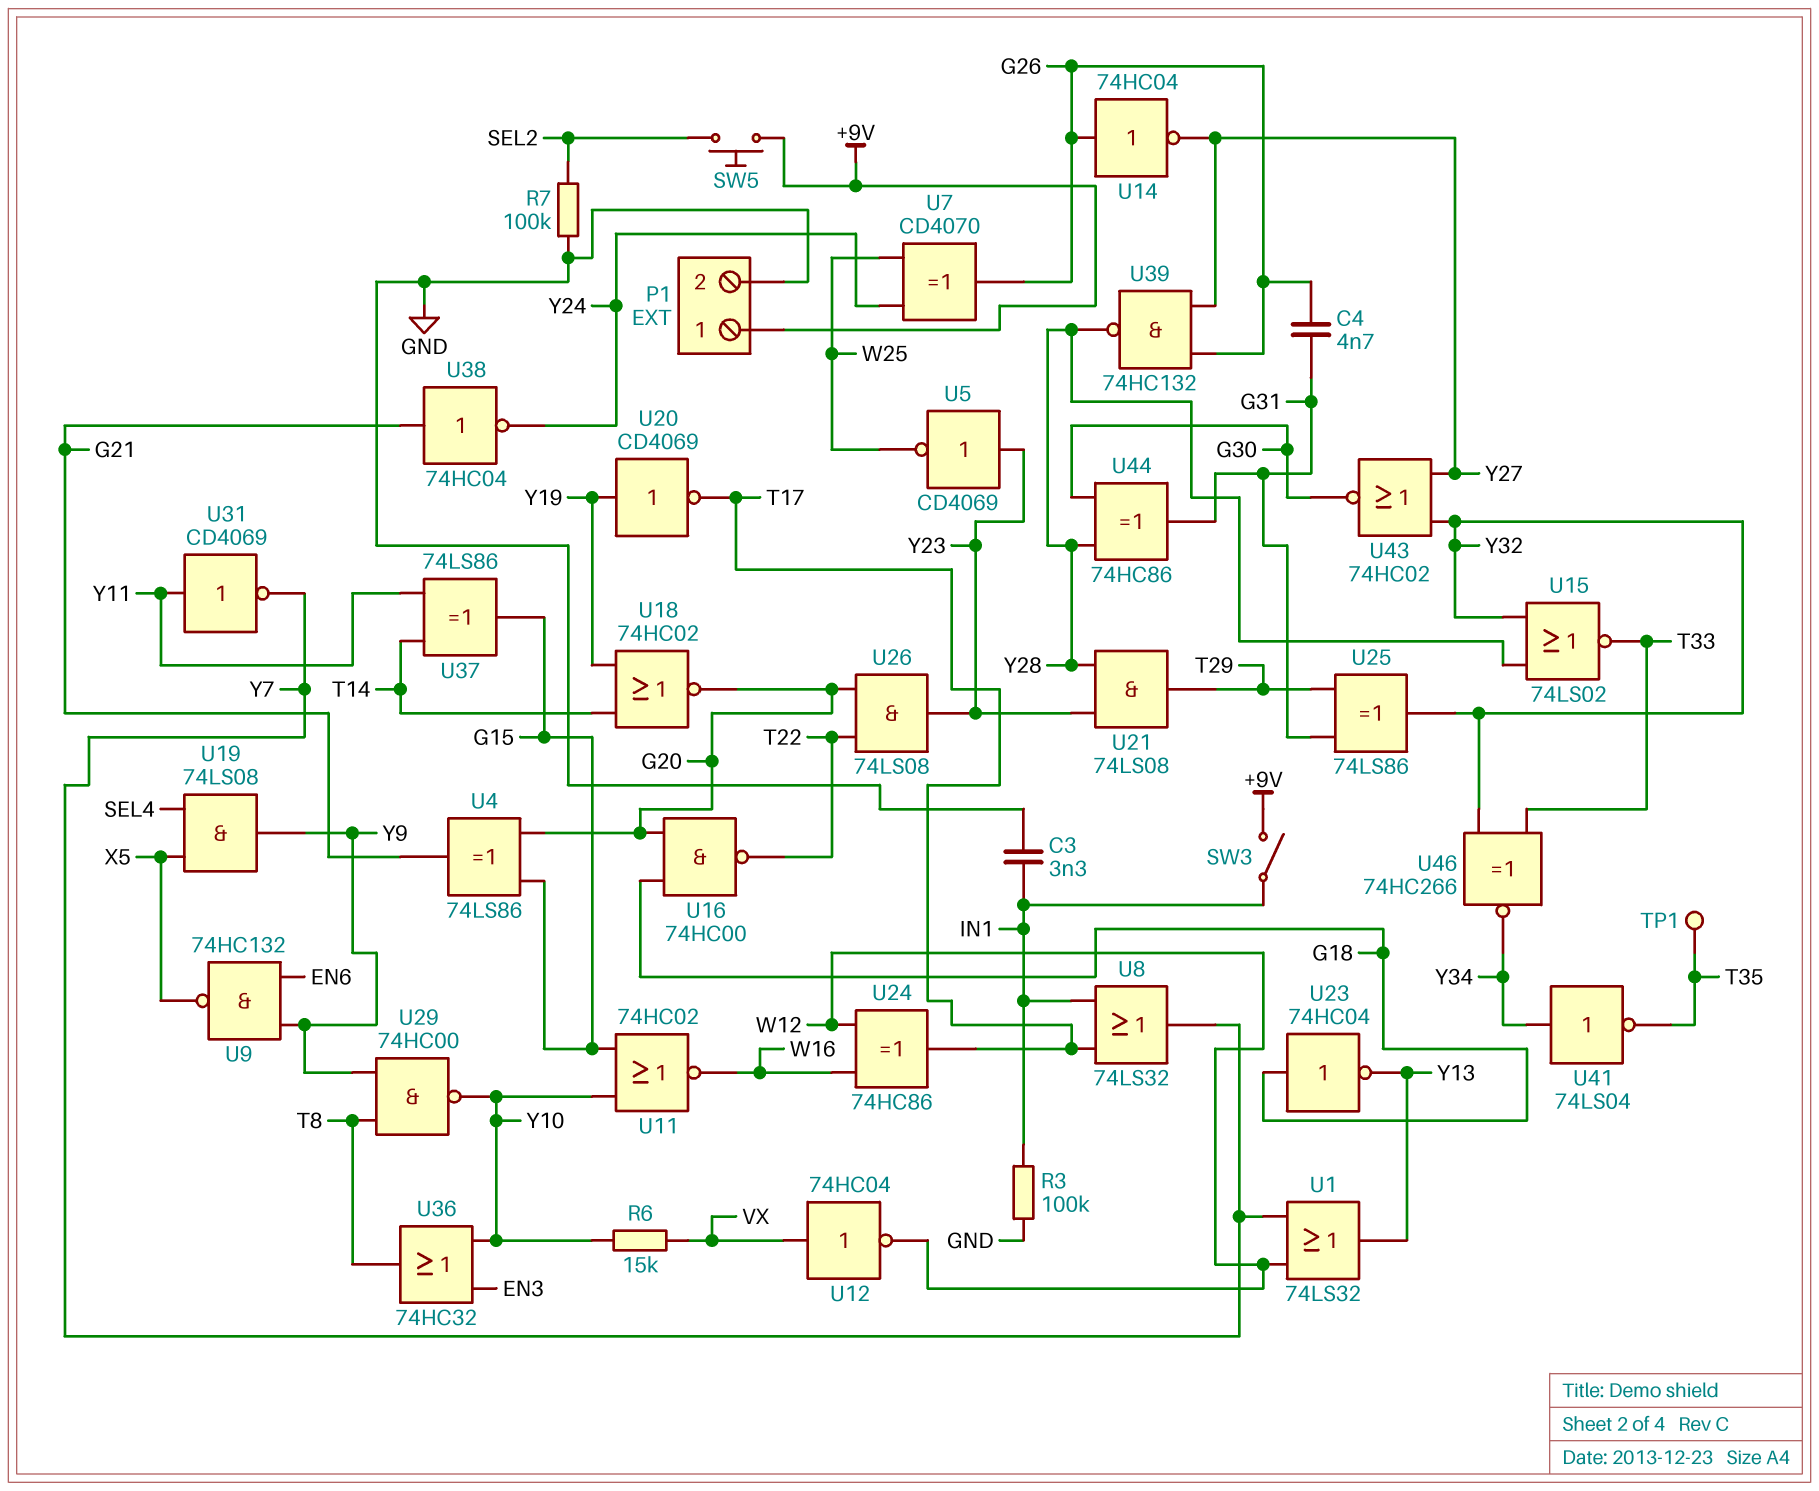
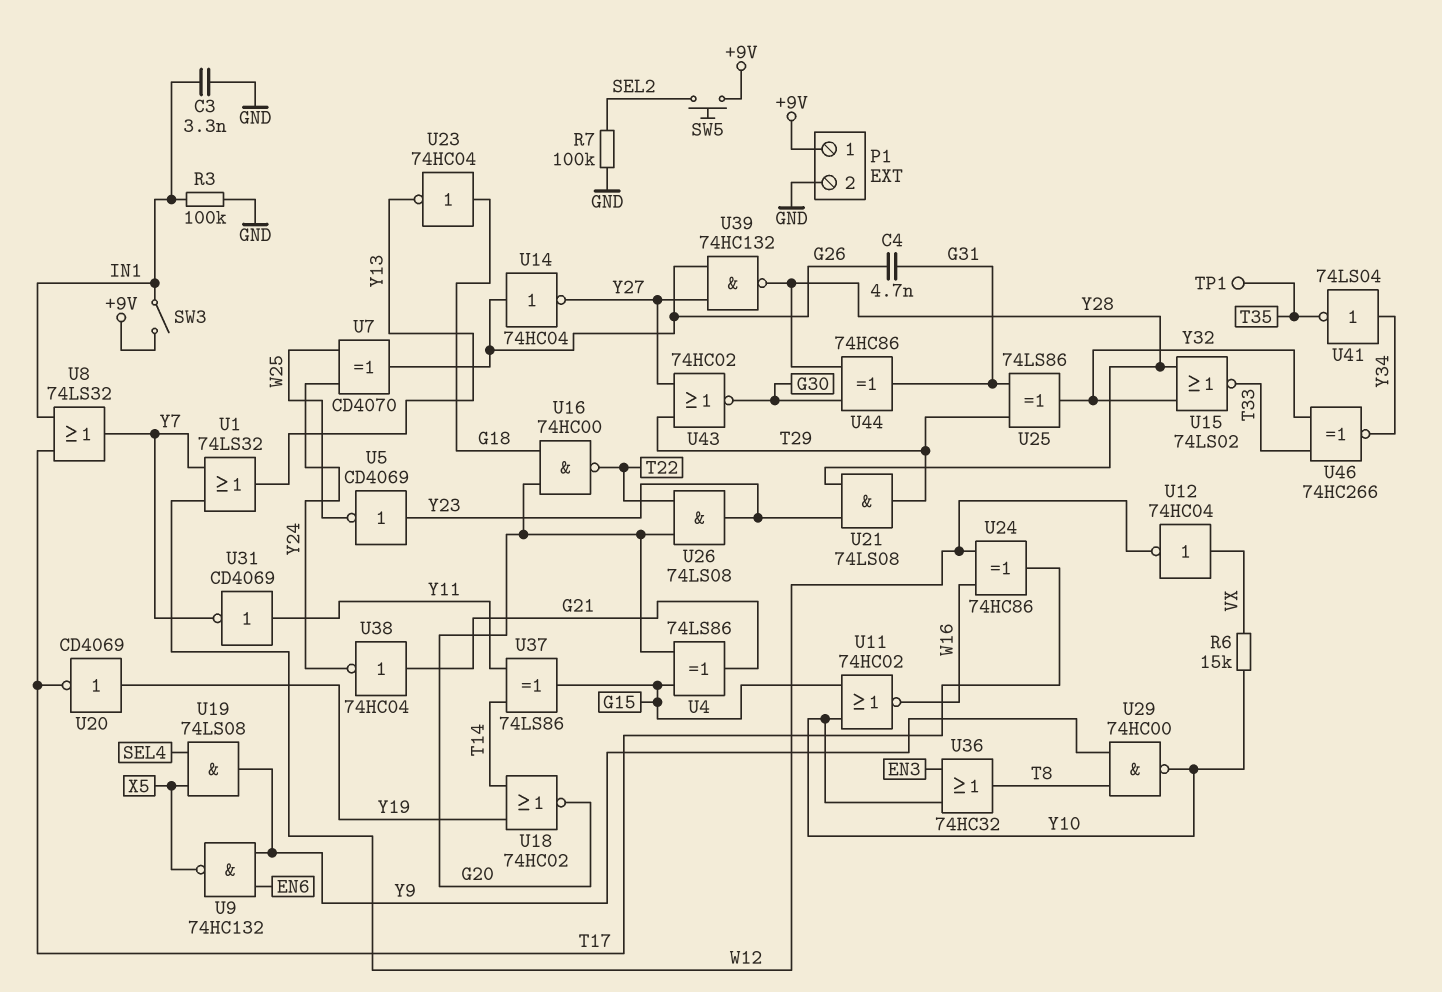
U43: NOR 74HC02 (in Y27, in Y32, out G30) -> NOR 74HC02 (in T29, in Y27, out G30)

